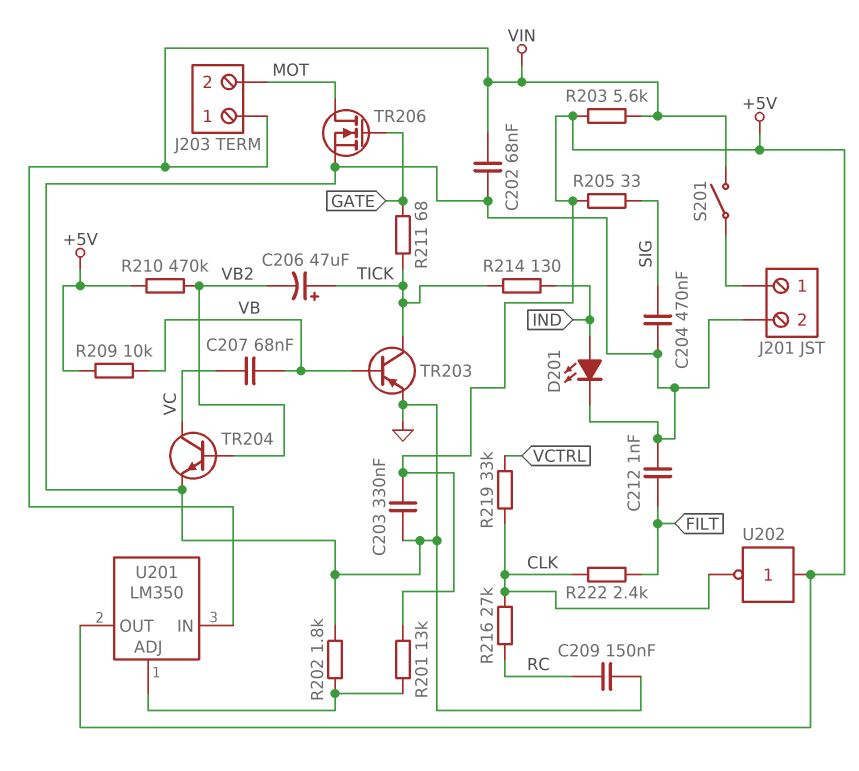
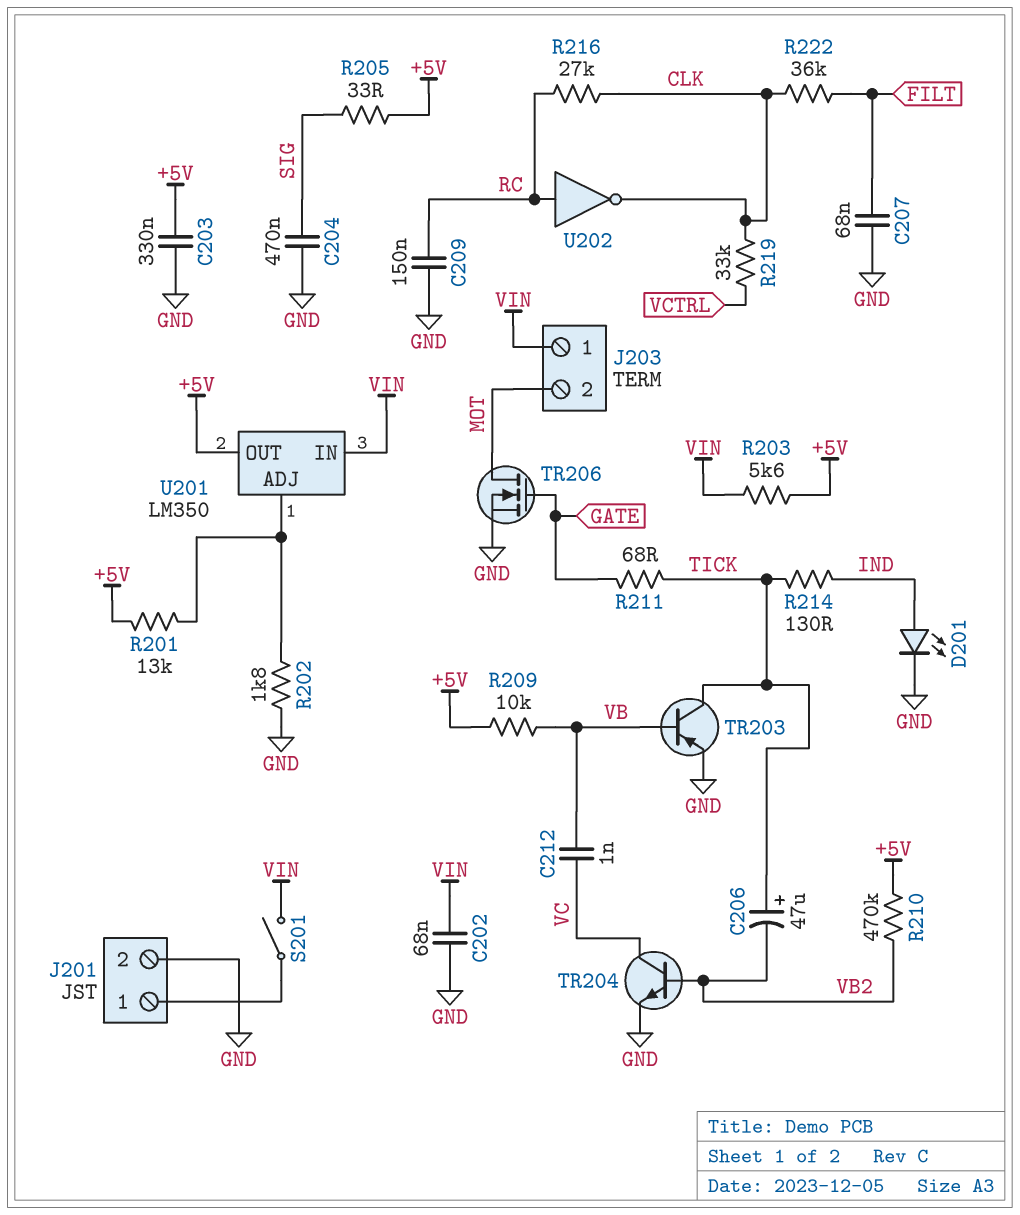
C207: 68nF (VB, VC) -> 68nF (FILT, GND)
C212: 1nF (FILT, GND) -> 1nF (VB, VC)
R222: 2.4k (CLK, FILT) -> 36k (CLK, FILT)
U202: NOT (in +5V, out CLK) -> NOT (in RC, out CLK)

